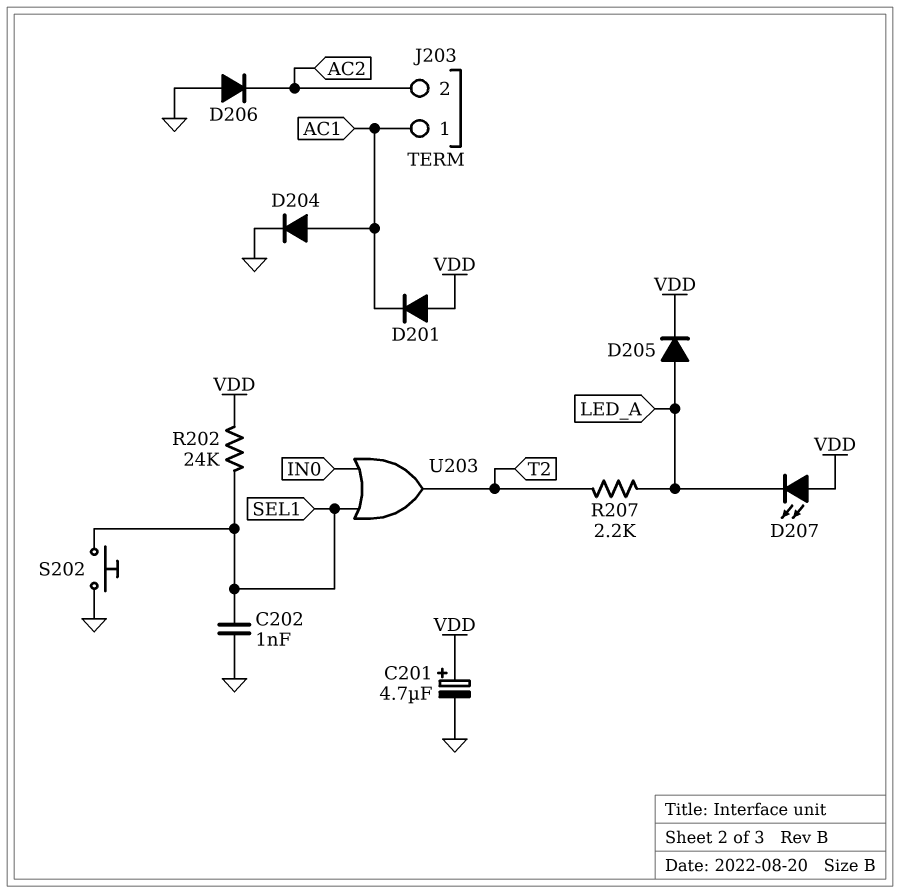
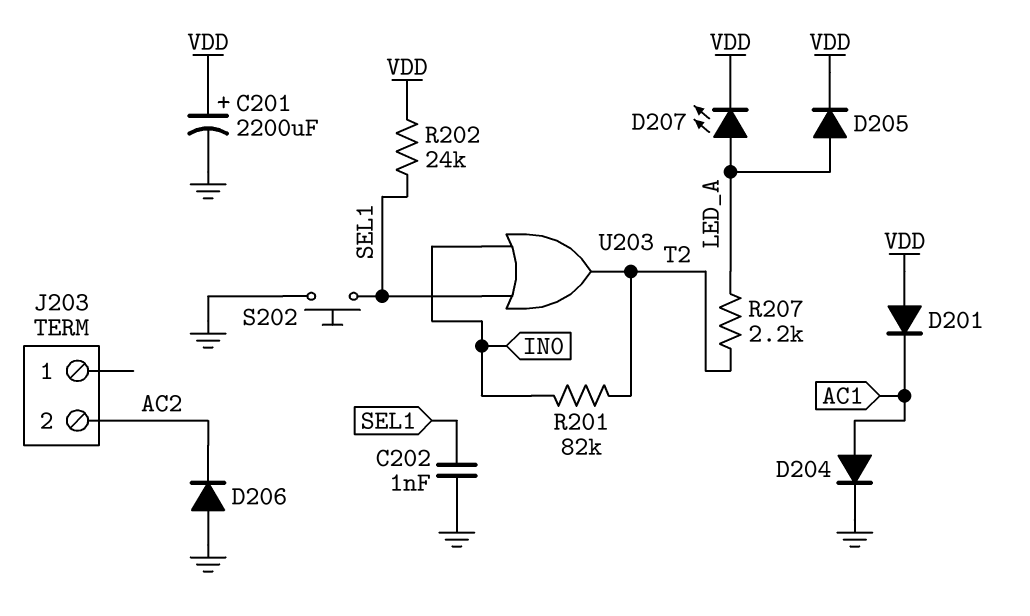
C201: 4.7uF (plus VDD, minus GND) -> 2200uF (plus VDD, minus GND)
D207: LED (A VDD, K LED_A) -> LED (A LED_A, K VDD)
J203 pin 1: AC1 -> none
R201: none -> 82k (IN0, T2)

